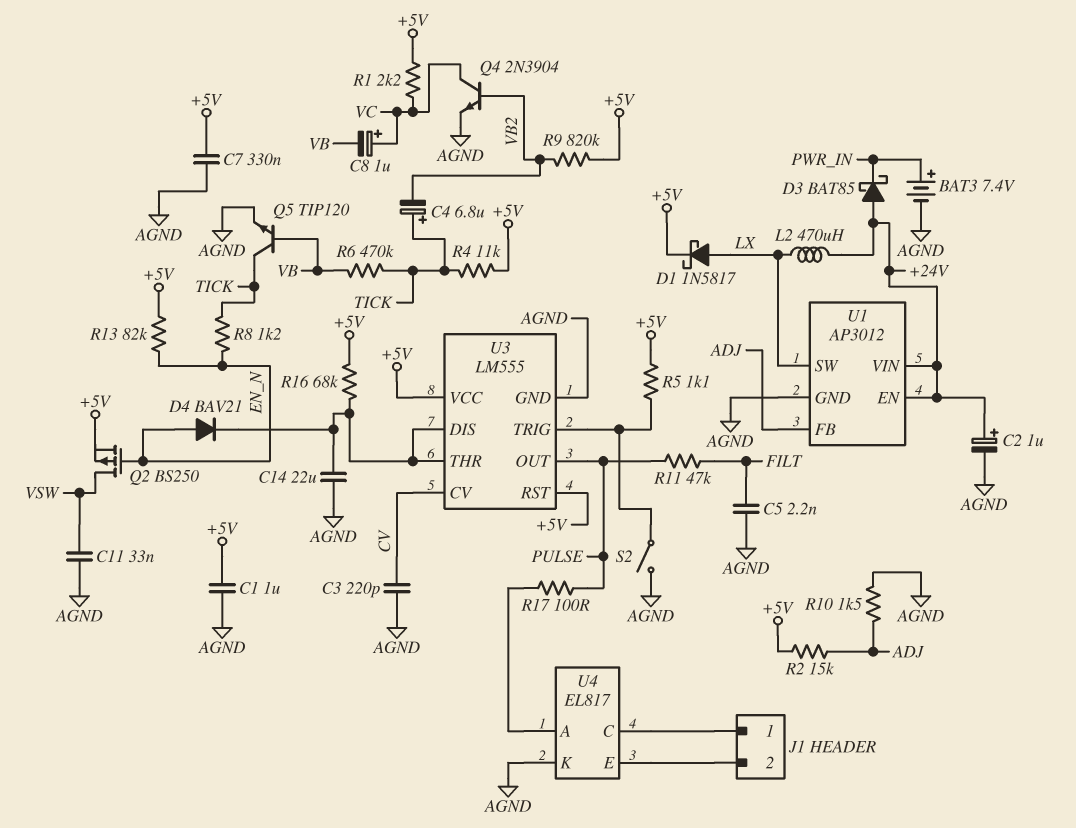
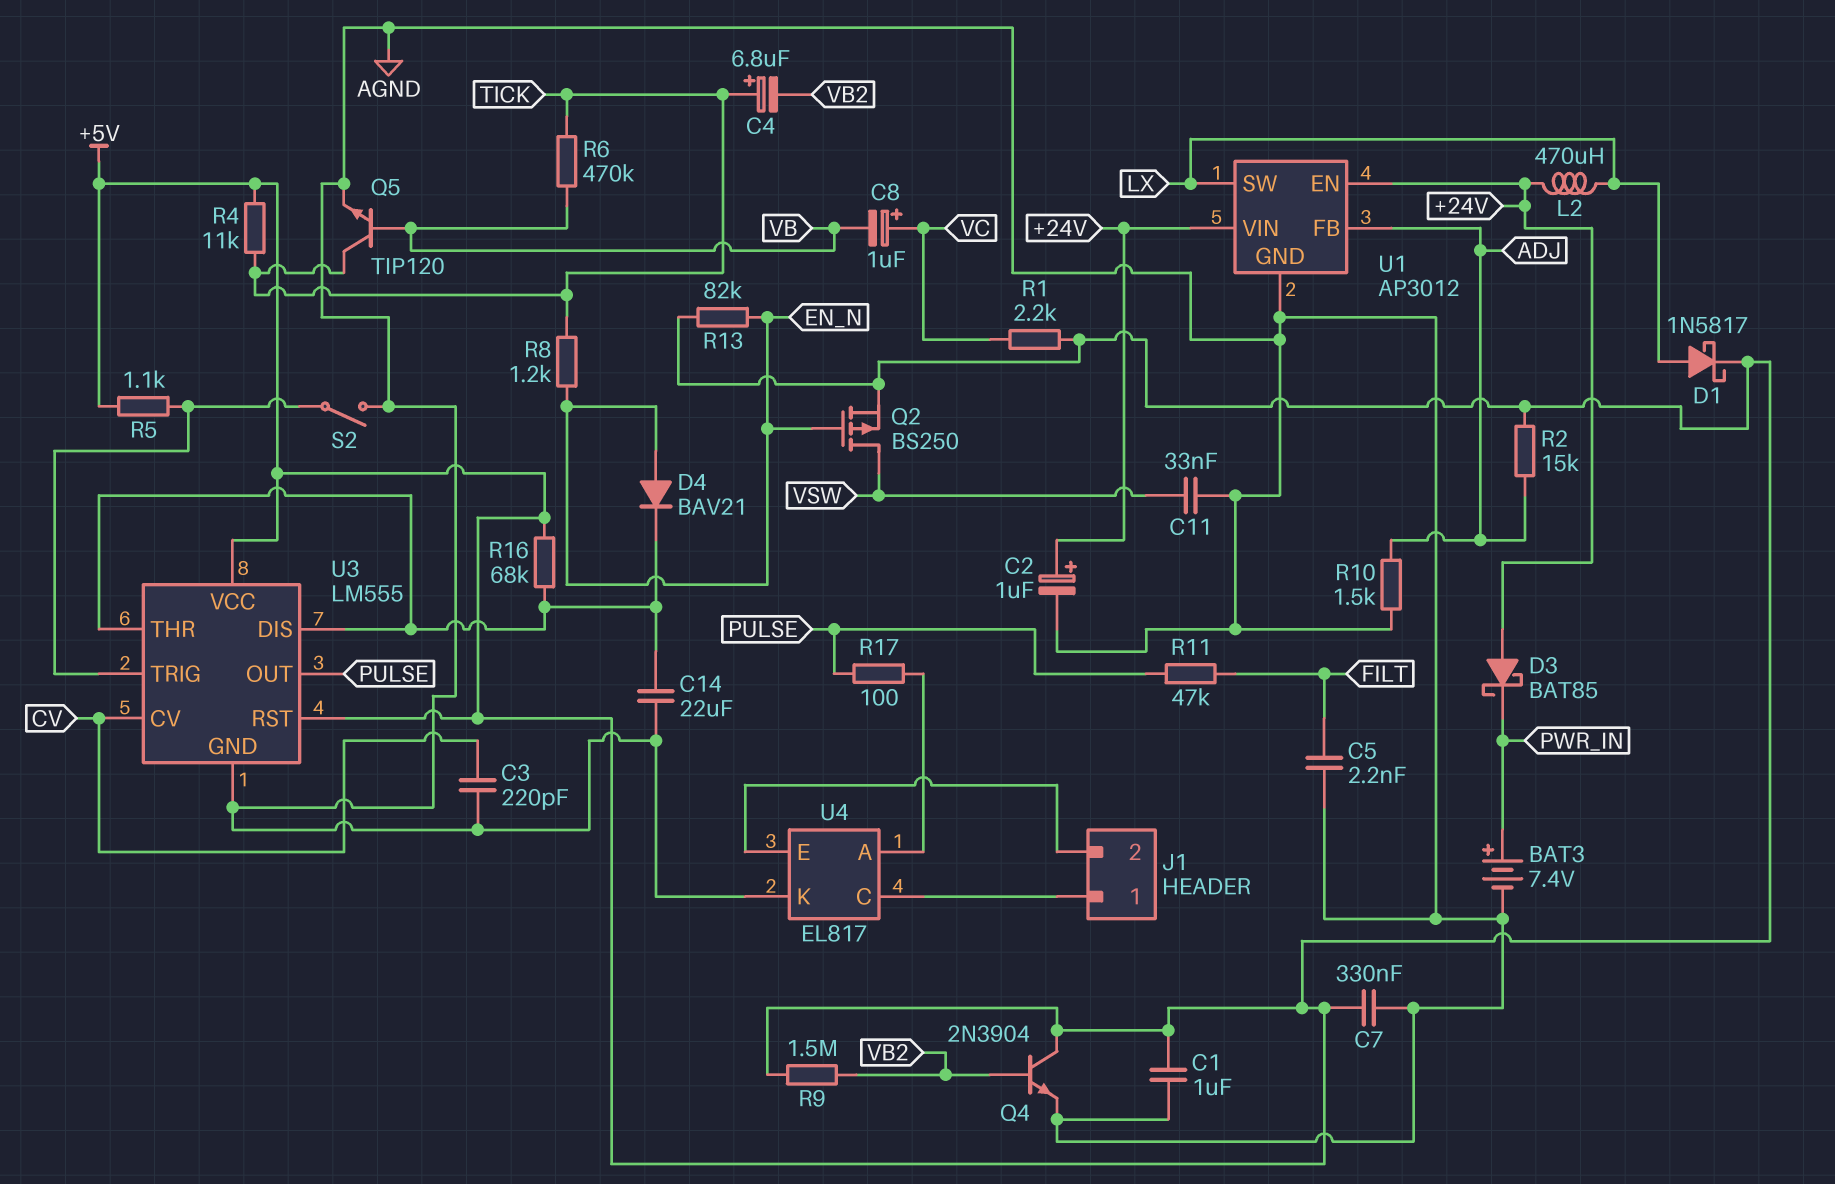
Q4: NPN 2N3904 (B VB2, C VC, E AGND) -> NPN 2N3904 (B VB2, C +5V, E AGND)
R9: 820k (+5V, VB2) -> 1.5M (+5V, VB2)

